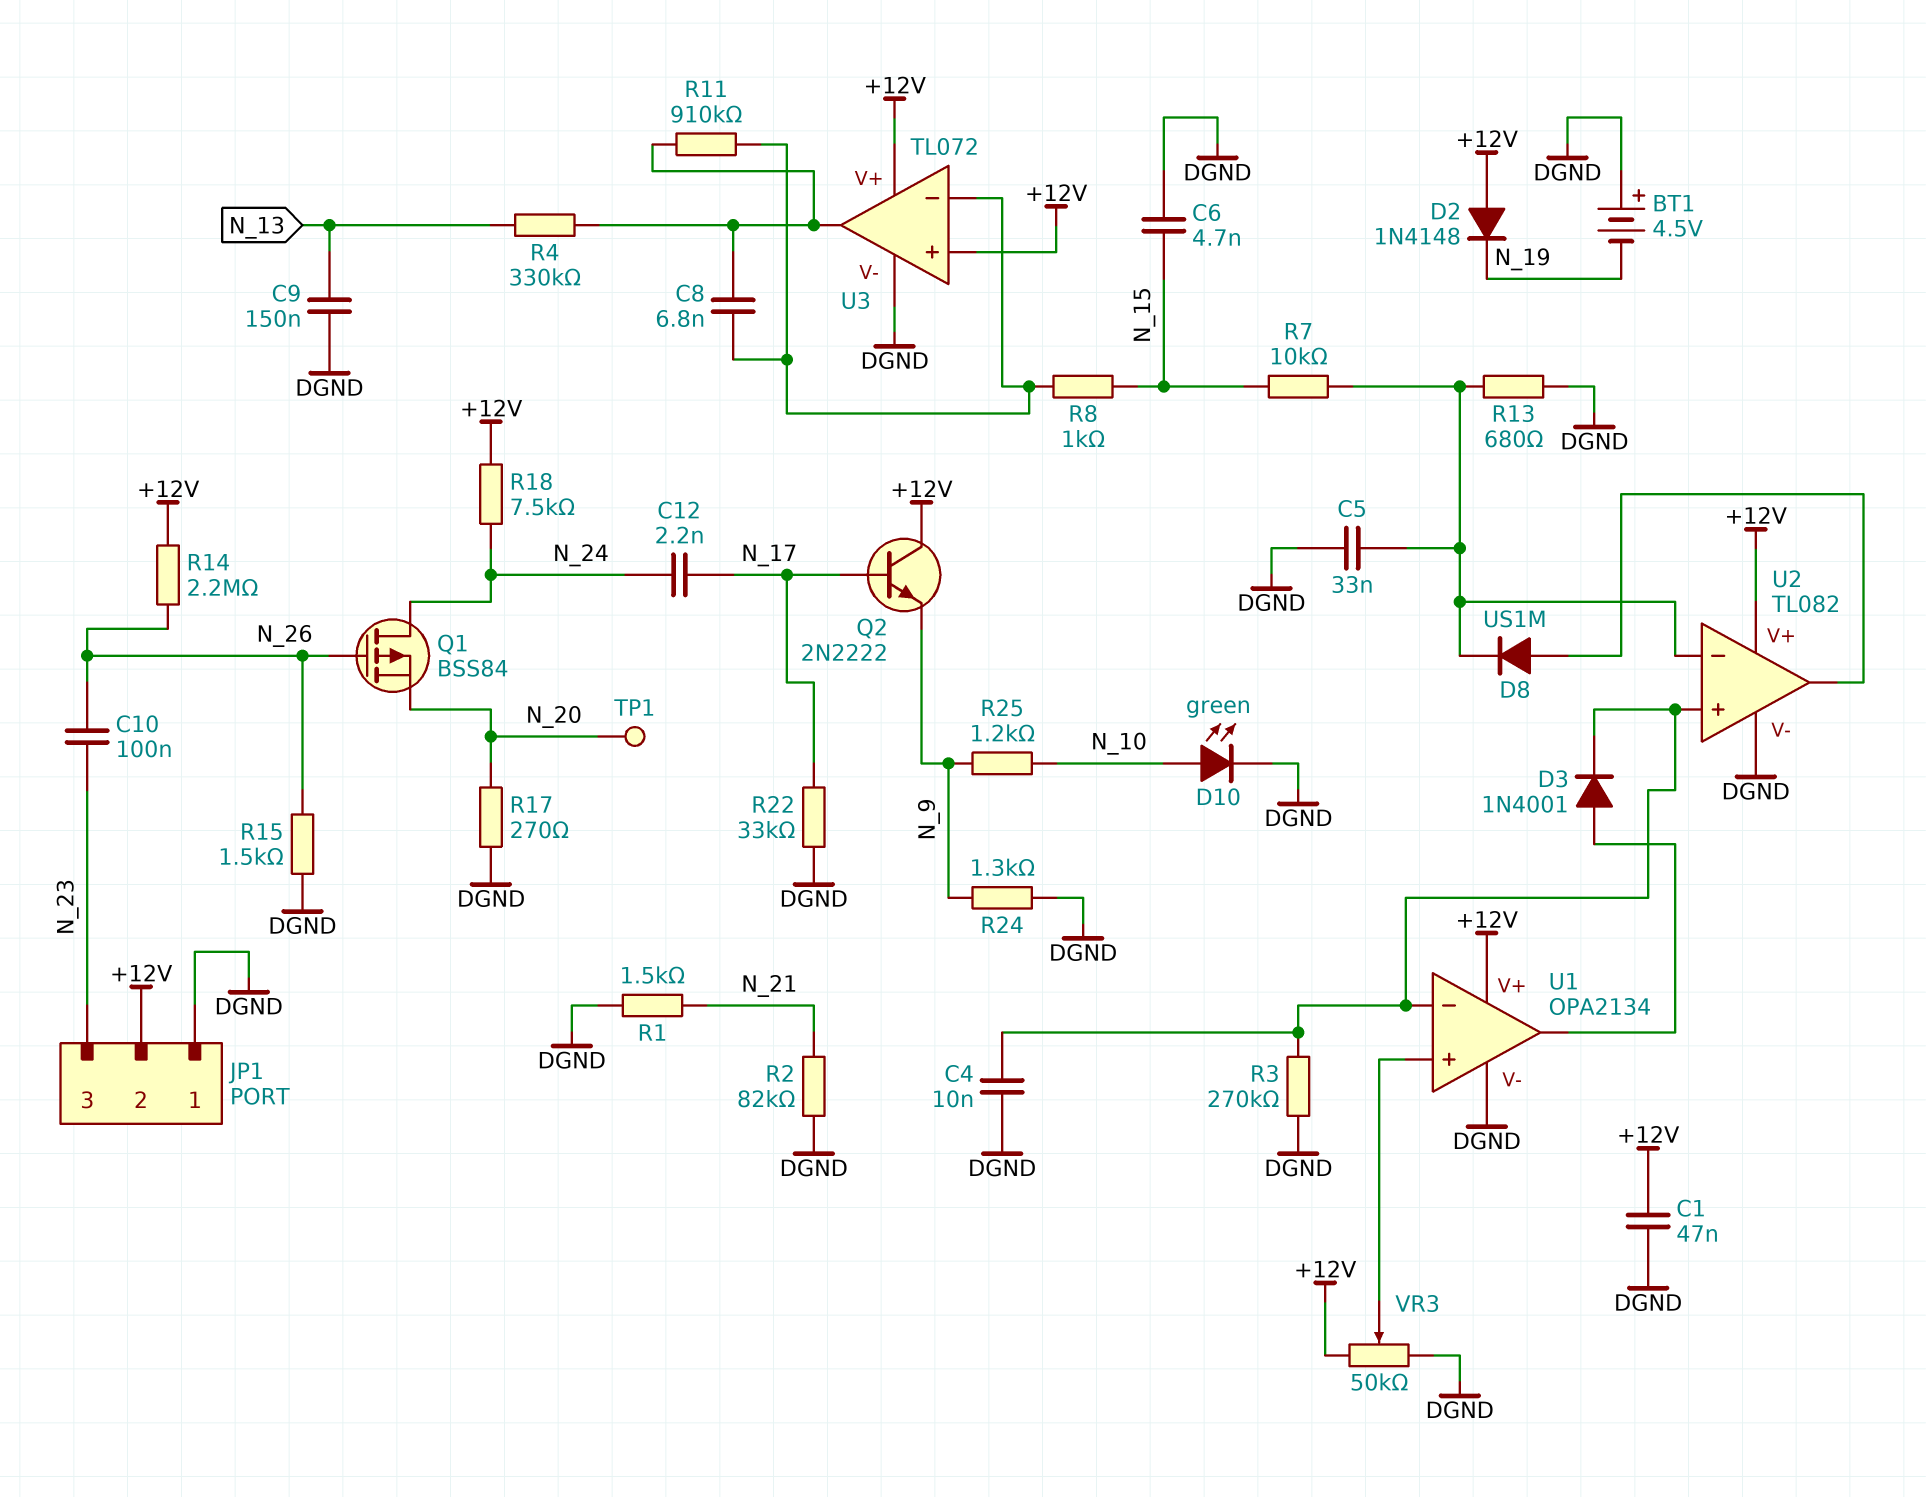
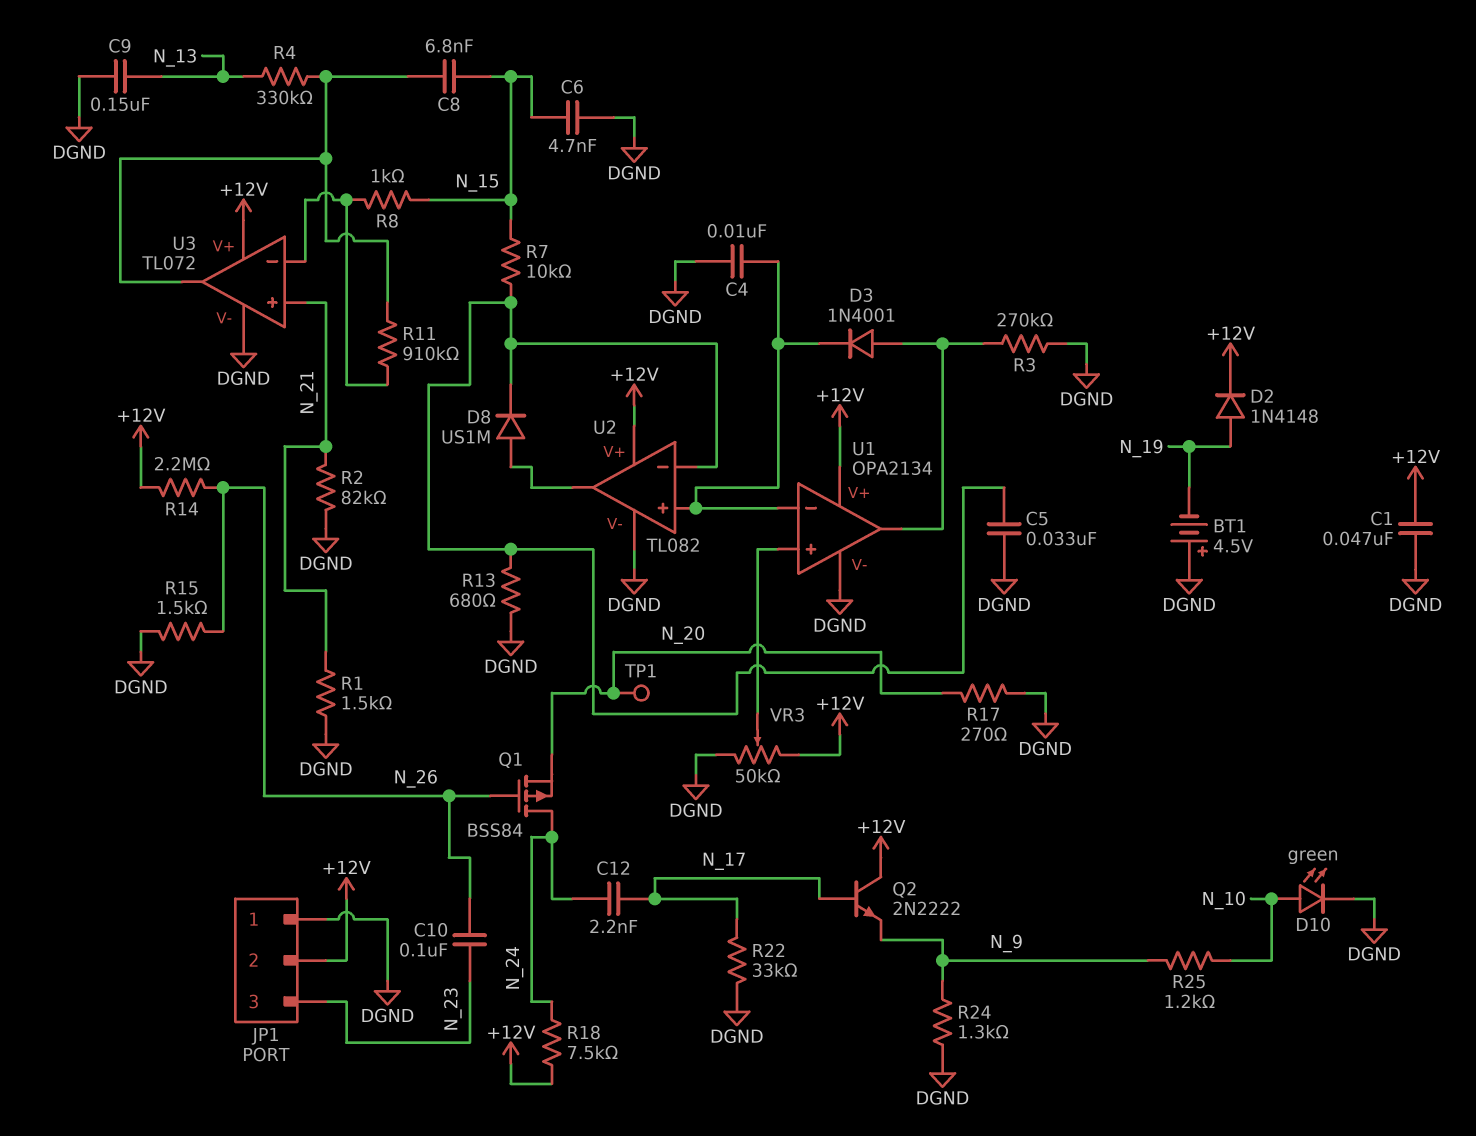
C8: 6.8nF (U3/in-, U3/out) -> 6.8nF (N_15, U3/out)
D2: diode 1N4148 (A +12V, K N_19) -> diode 1N4148 (A N_19, K +12V)
R3: 270k (DGND, U1/in-) -> 270k (DGND, U1/out)
U3 pin in+: +12V -> N_21

